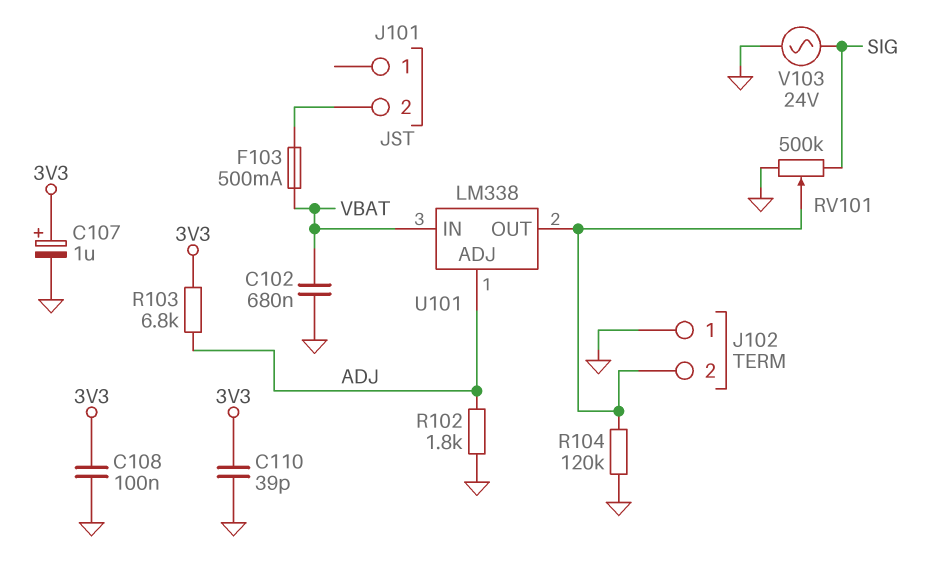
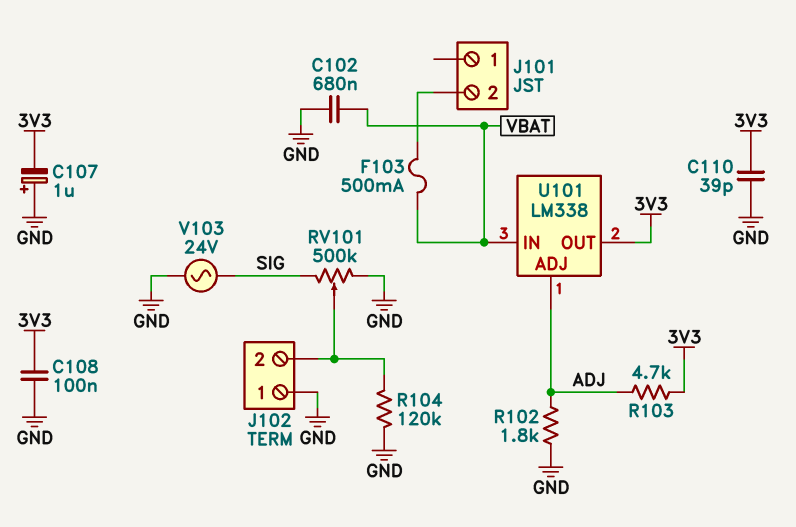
C107: 1uF (plus 3V3, minus GND) -> 1uF (plus GND, minus 3V3)
R103: 6.8k (3V3, ADJ) -> 4.7k (3V3, ADJ)
U101 pin OUT: J102/2 -> 3V3

